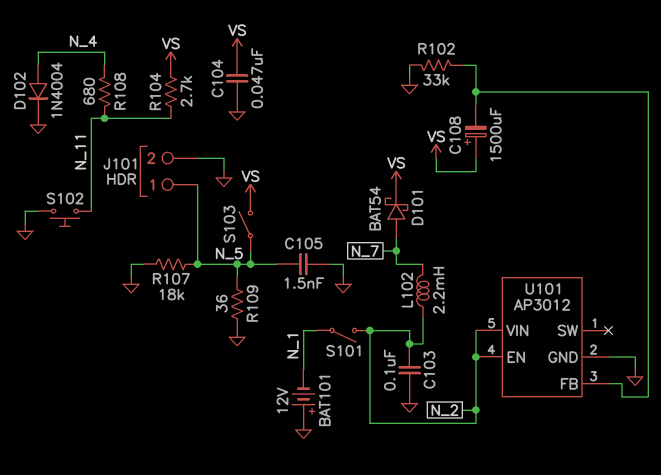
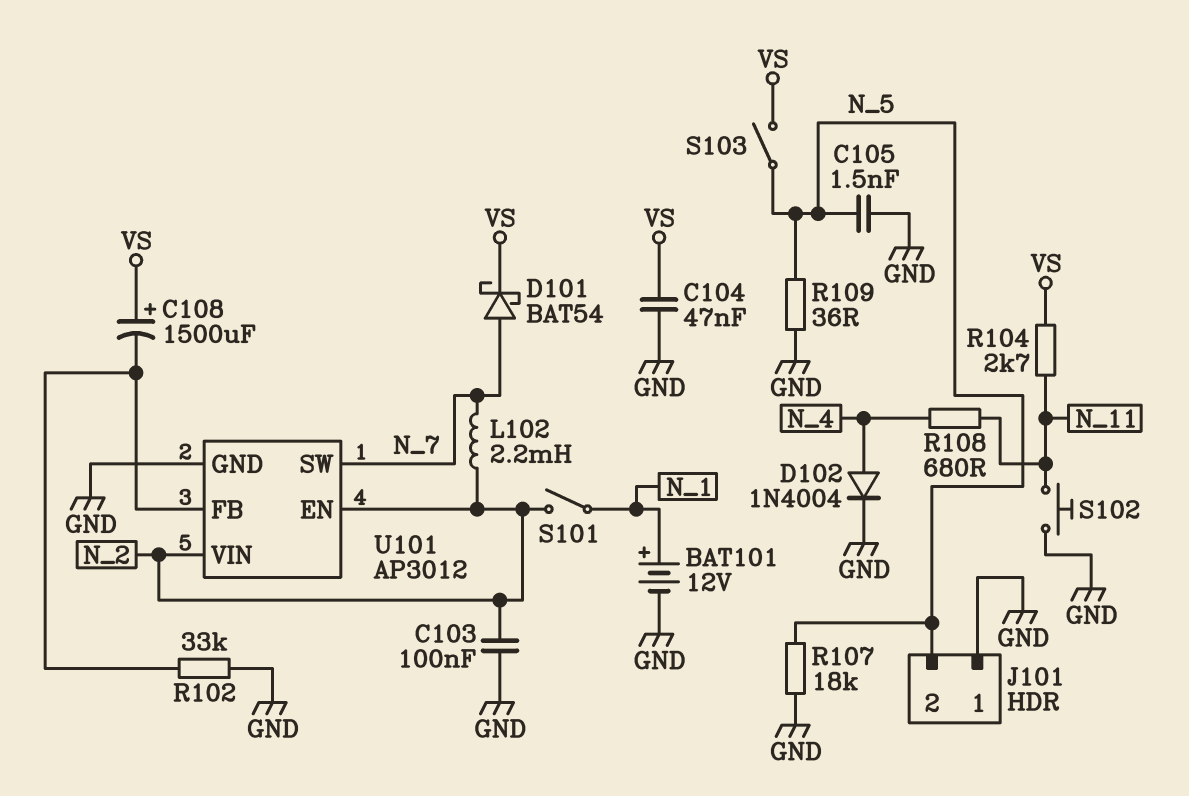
BAT101: 12V (plus GND, minus N_1) -> 12V (plus N_1, minus GND)
J101 pin 1: N_5 -> GND
J101 pin 2: GND -> N_5
U101 pin SW: none -> N_7

